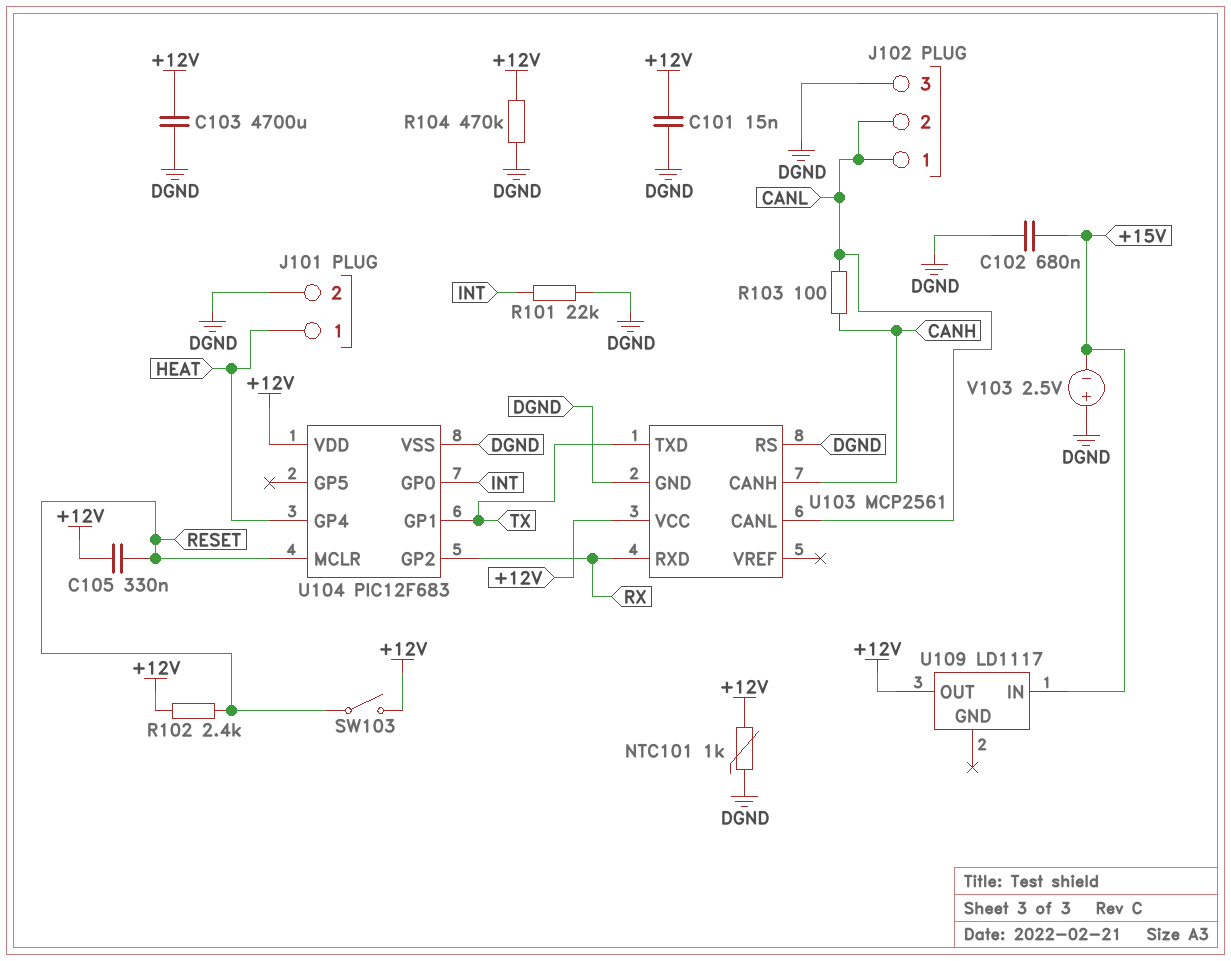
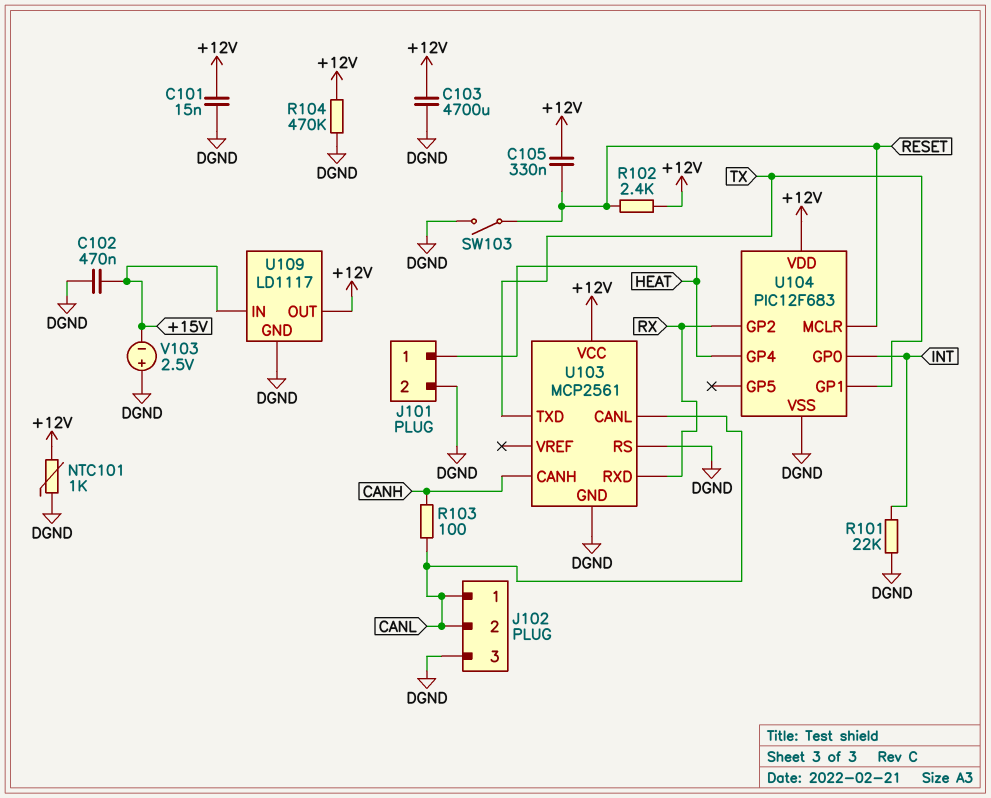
C102: 680nF (+15V, DGND) -> 470nF (+15V, DGND)
SW103: switch (+12V, RESET) -> switch (DGND, RESET)
U109 pin GND: none -> DGND

